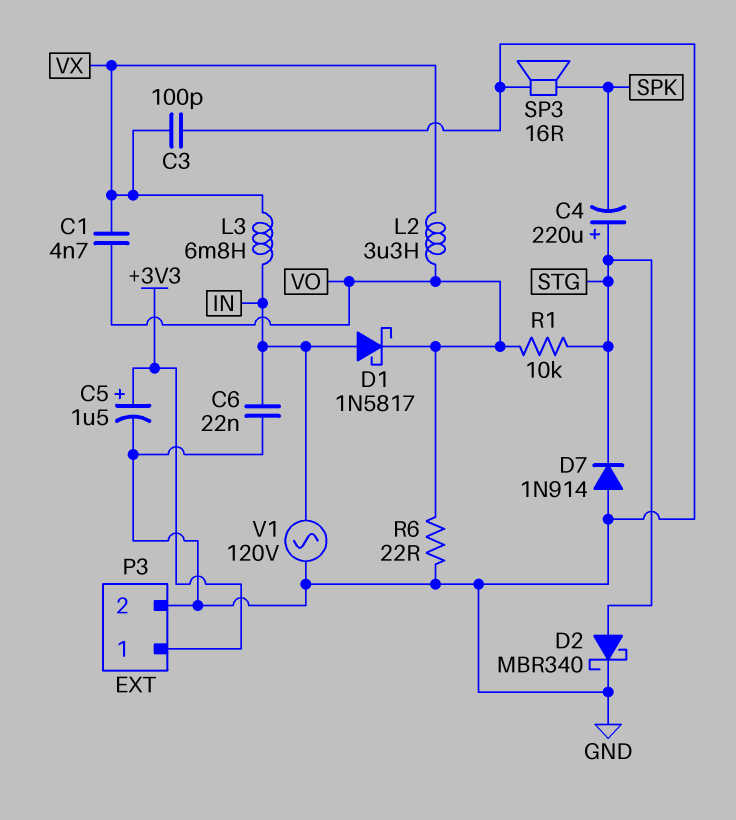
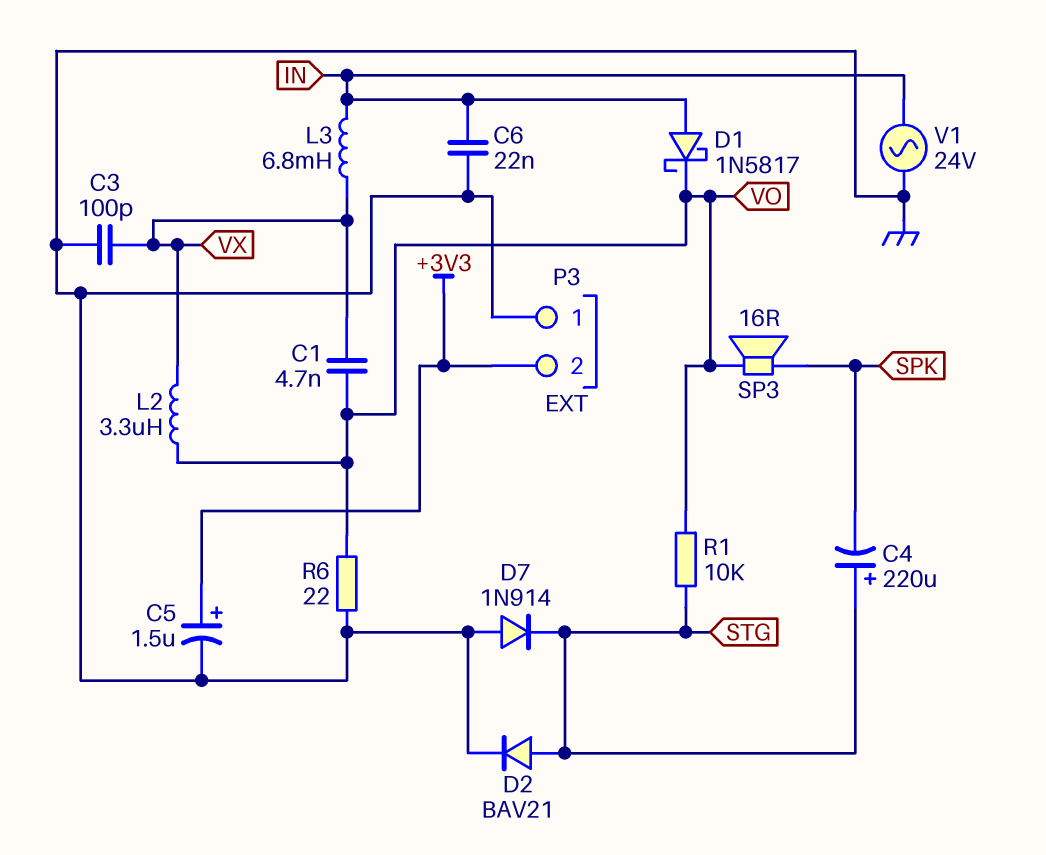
D2: schottky MBR340 (A STG, K GND) -> diode BAV21 (A STG, K GND)
P3 pin 1: +3V3 -> GND
P3 pin 2: GND -> +3V3
SP3: speaker 16R (GND, SPK) -> speaker 16R (SPK, VO)
V1: AC 120V (GND, IN) -> AC 24V (GND, IN)

